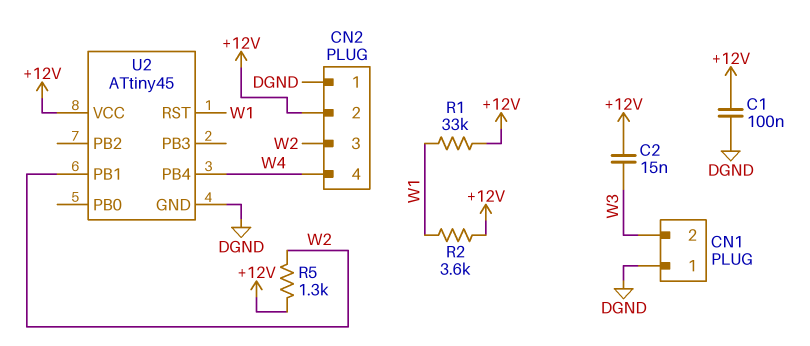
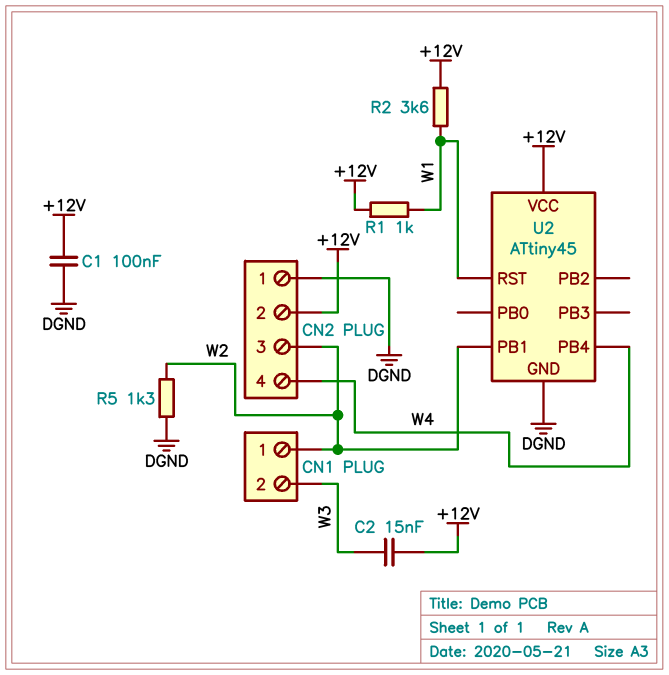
CN1 pin 1: DGND -> W2
R1: 33k (+12V, W1) -> 1k (+12V, W1)
R5: 1.3k (+12V, W2) -> 1.3k (DGND, W2)

